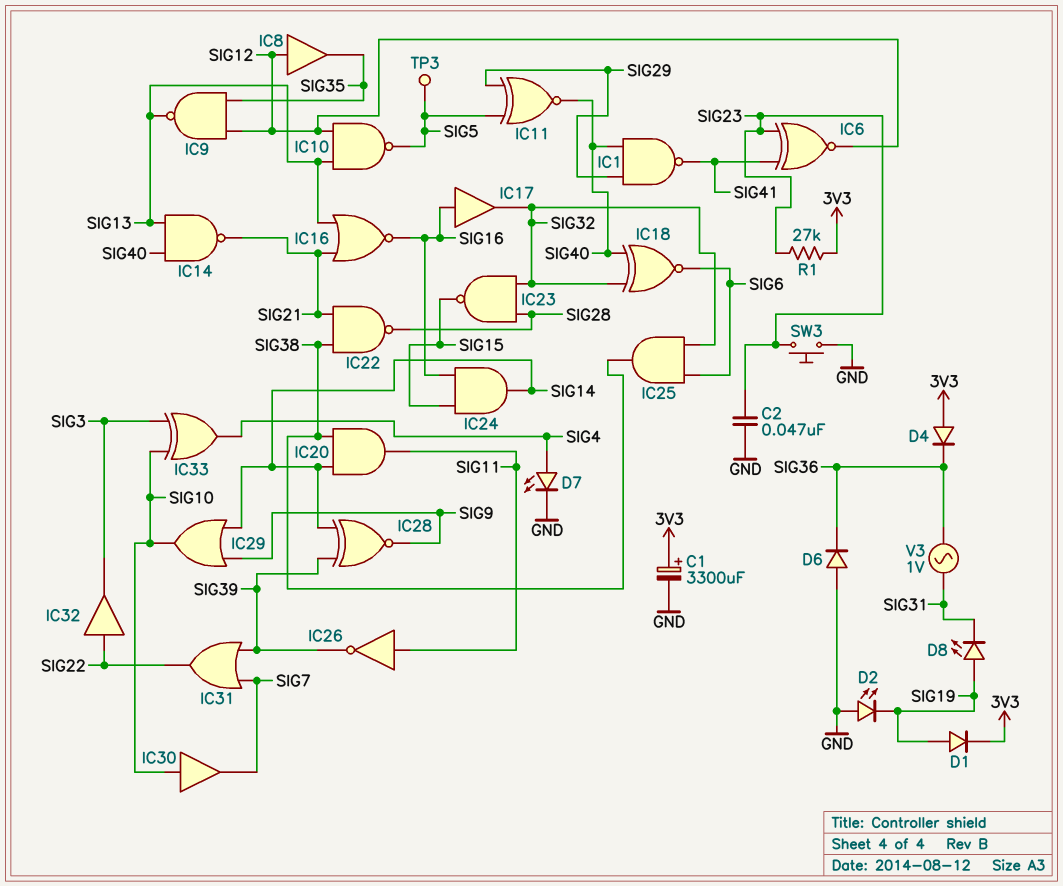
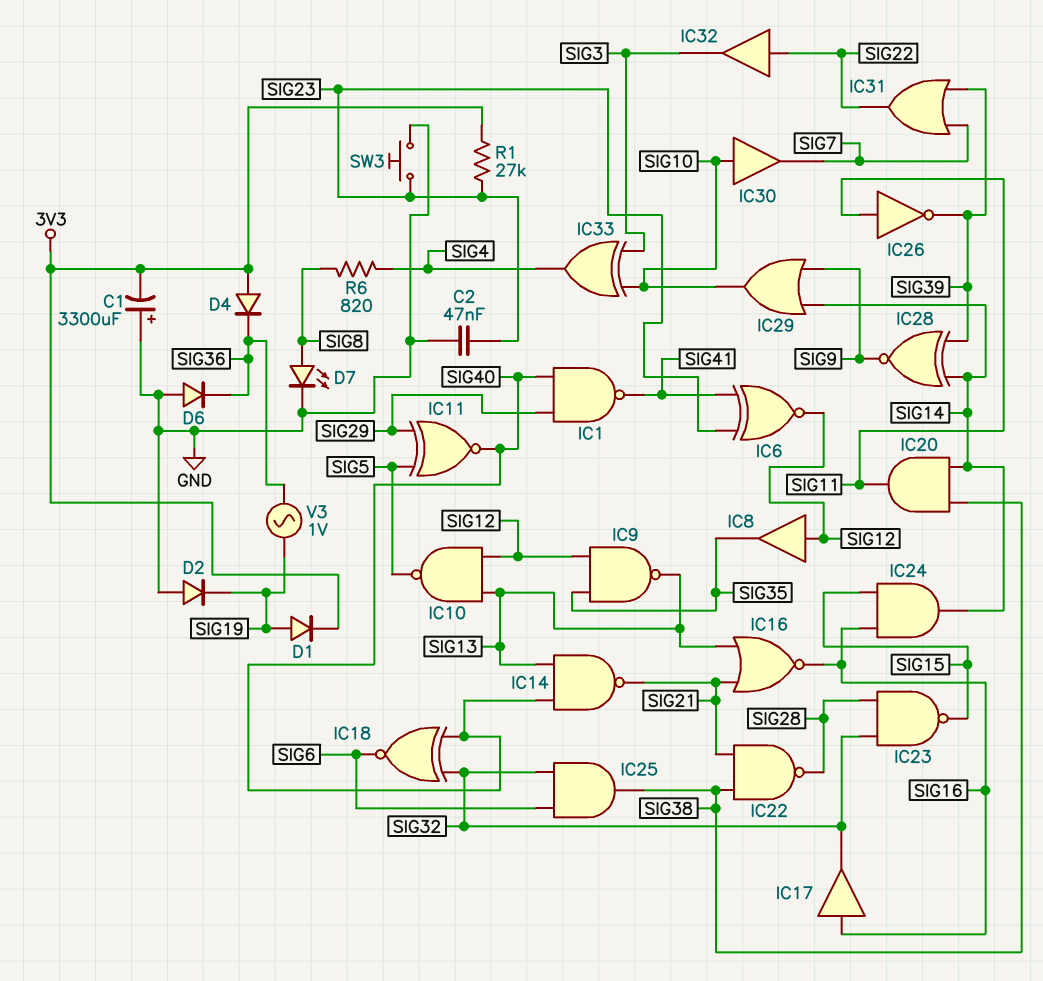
C1: 3300uF (plus 3V3, minus GND) -> 3300uF (plus GND, minus 3V3)
D2: LED (A GND, K SIG19) -> diode (A GND, K SIG19)
D7: LED (A SIG4, K GND) -> LED (A SIG8, K GND)
D8: LED (A SIG19, K SIG31) -> none
R6: none -> 820 (SIG4, SIG8)
TP3: test point (SIG5) -> none
V3: AC 1V (SIG31, SIG36) -> AC 1V (SIG19, SIG36)

